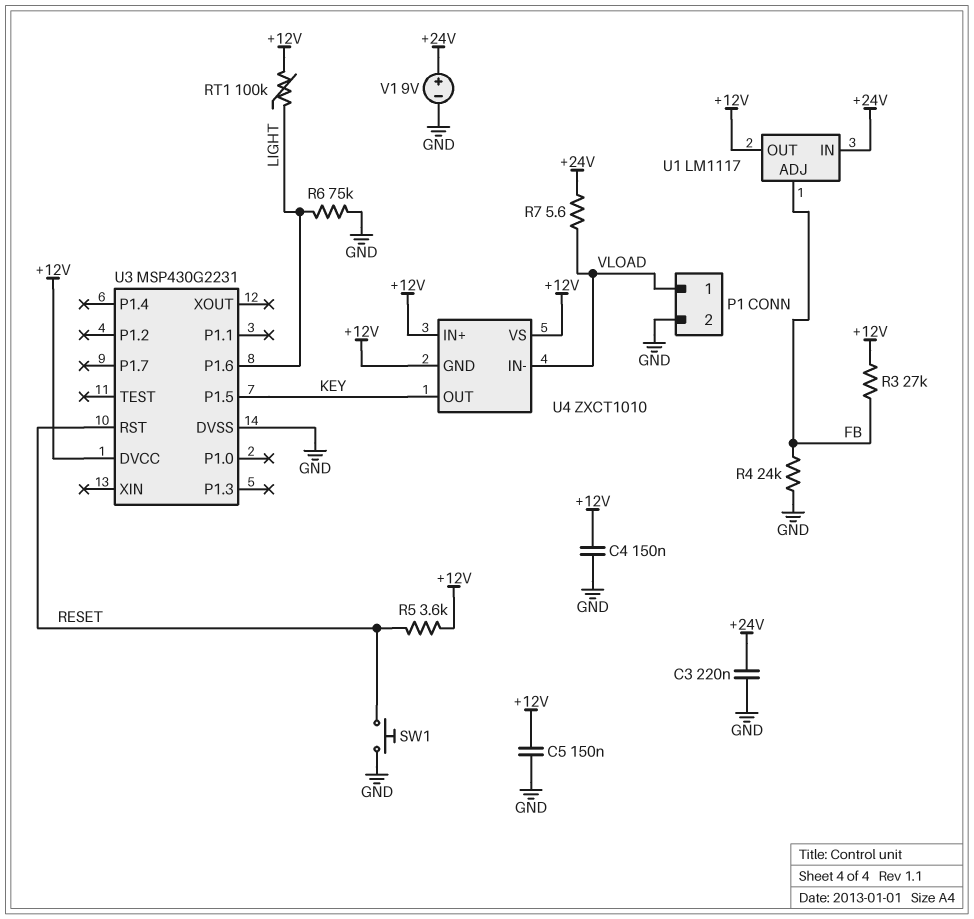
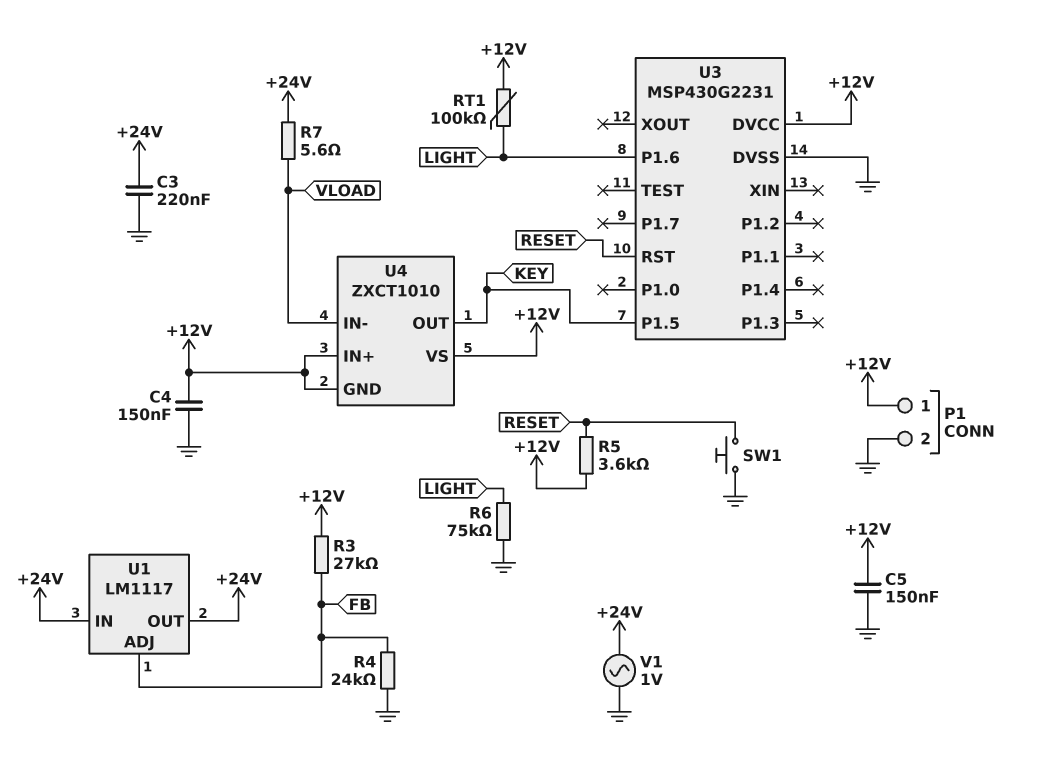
P1 pin 1: VLOAD -> +12V
U1 pin OUT: +12V -> +24V
V1: 9V (plus +24V, minus GND) -> AC 1V (+24V, GND)

